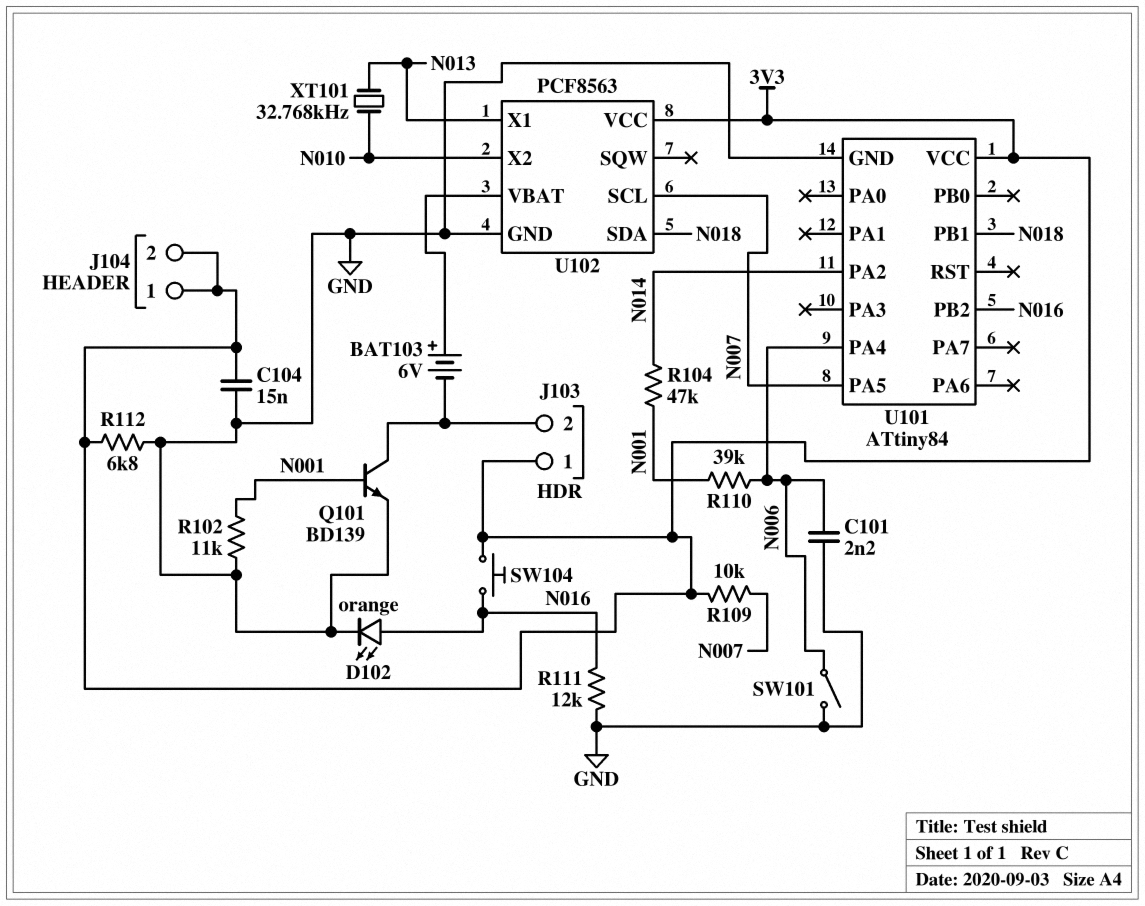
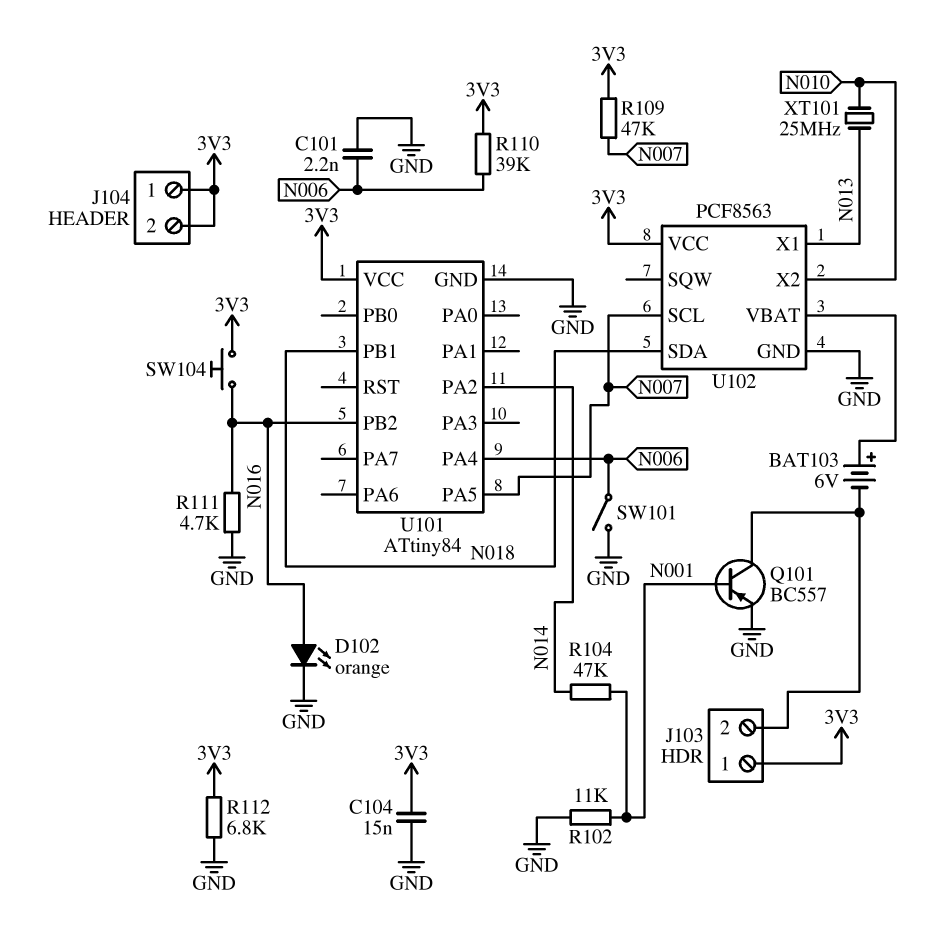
Q101: NPN BD139 (B N001, C J103/2, E GND) -> PNP BC557 (B N001, C J103/2, E GND)
R109: 10k (3V3, N007) -> 47k (3V3, N007)
R110: 39k (N001, N006) -> 39k (3V3, N006)
R111: 12k (GND, N016) -> 4.7k (GND, N016)
XT101: 32.768kHz (N010, N013) -> 25MHz (N010, N013)

